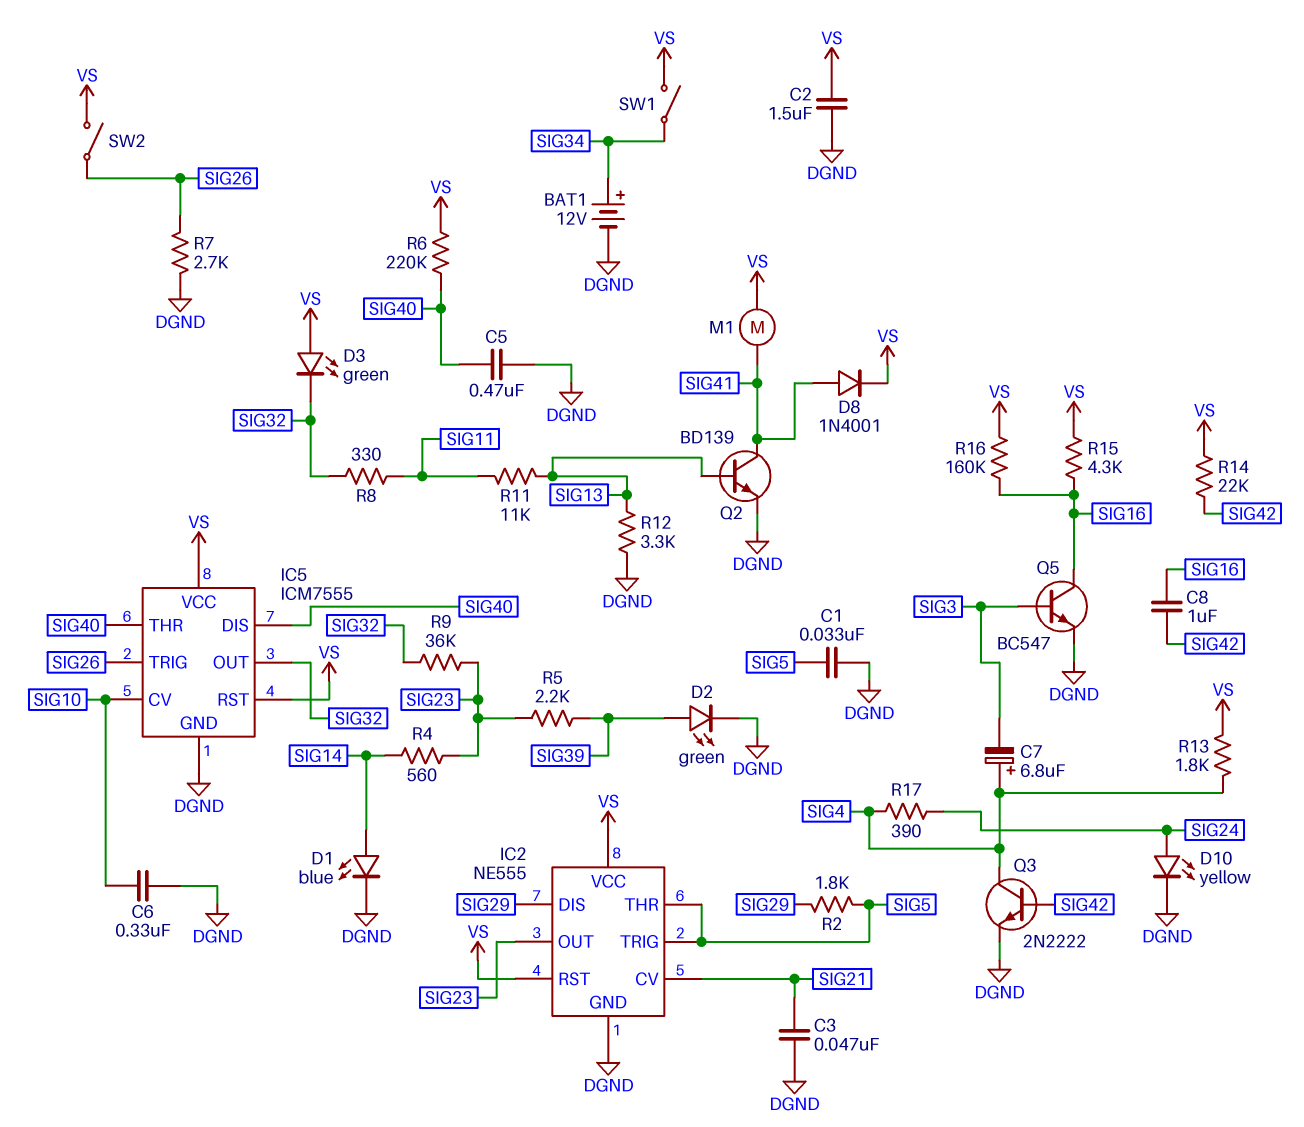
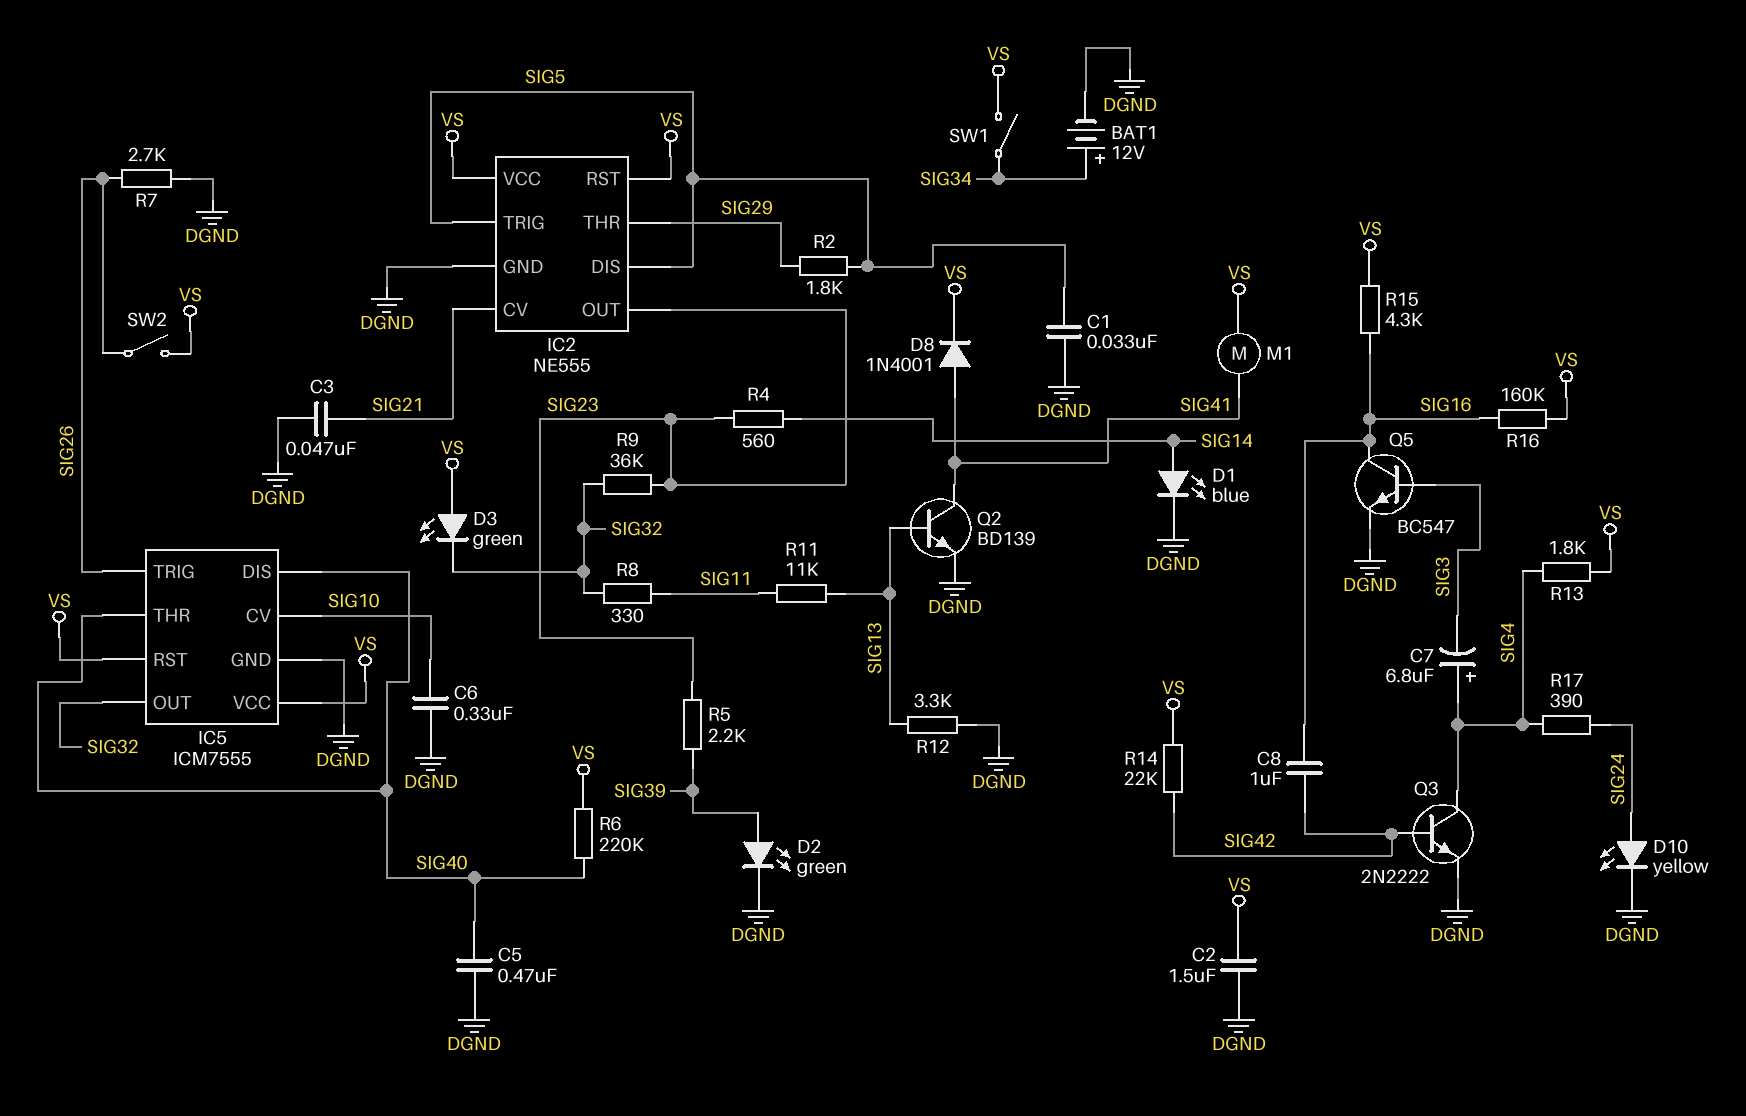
IC2 pin DIS: SIG29 -> SIG5
IC2 pin THR: SIG5 -> SIG29

